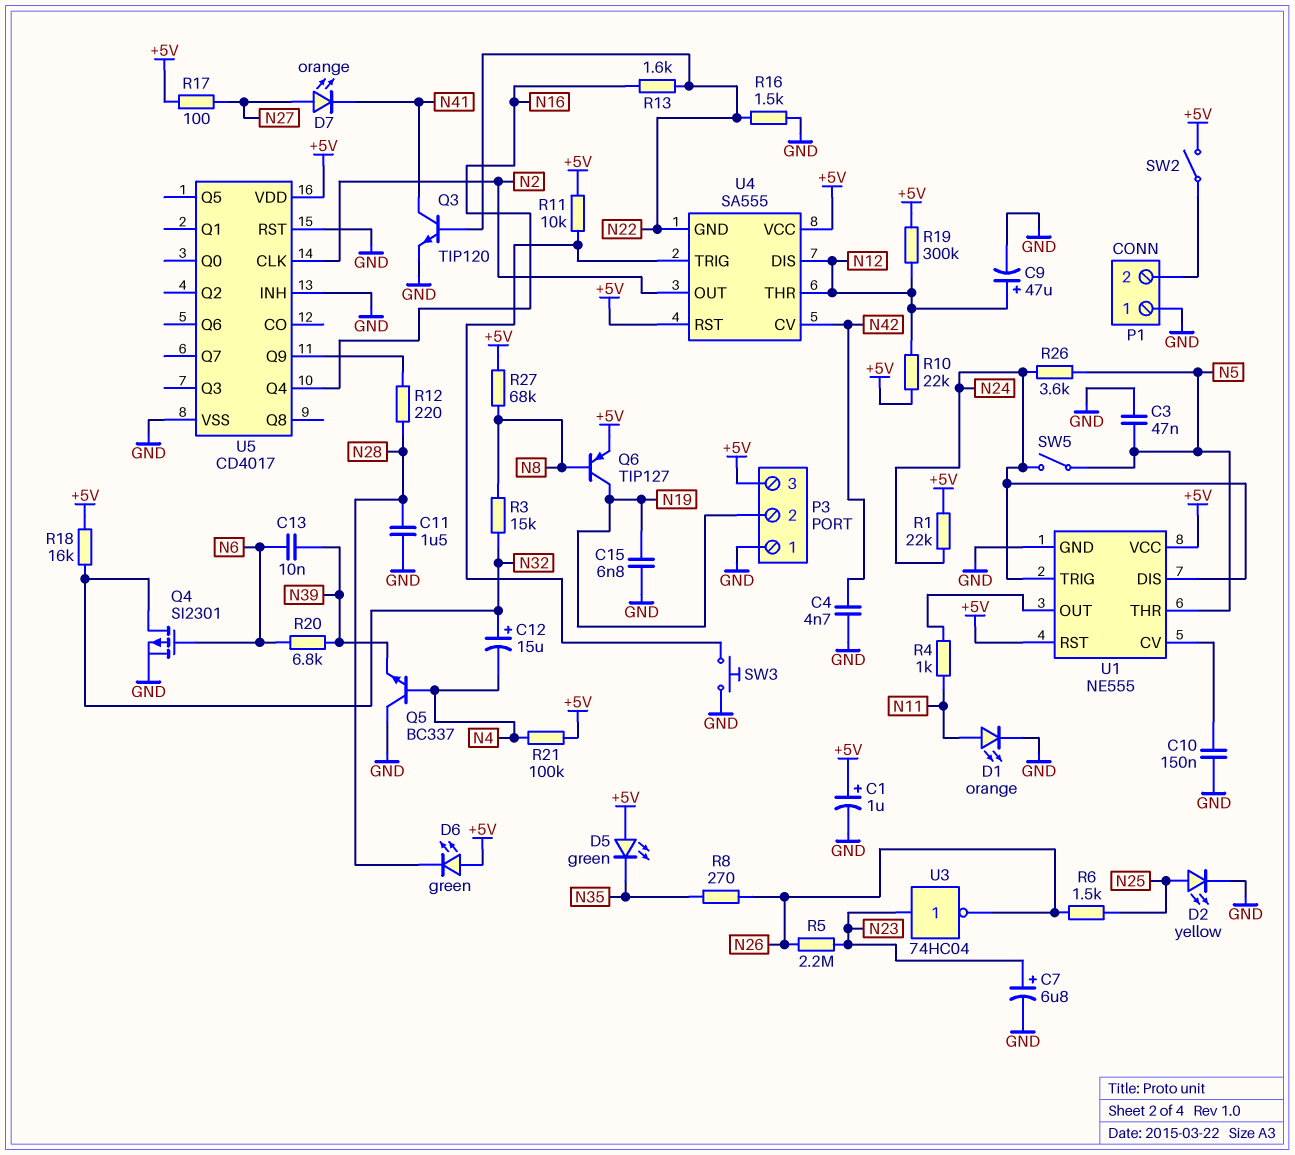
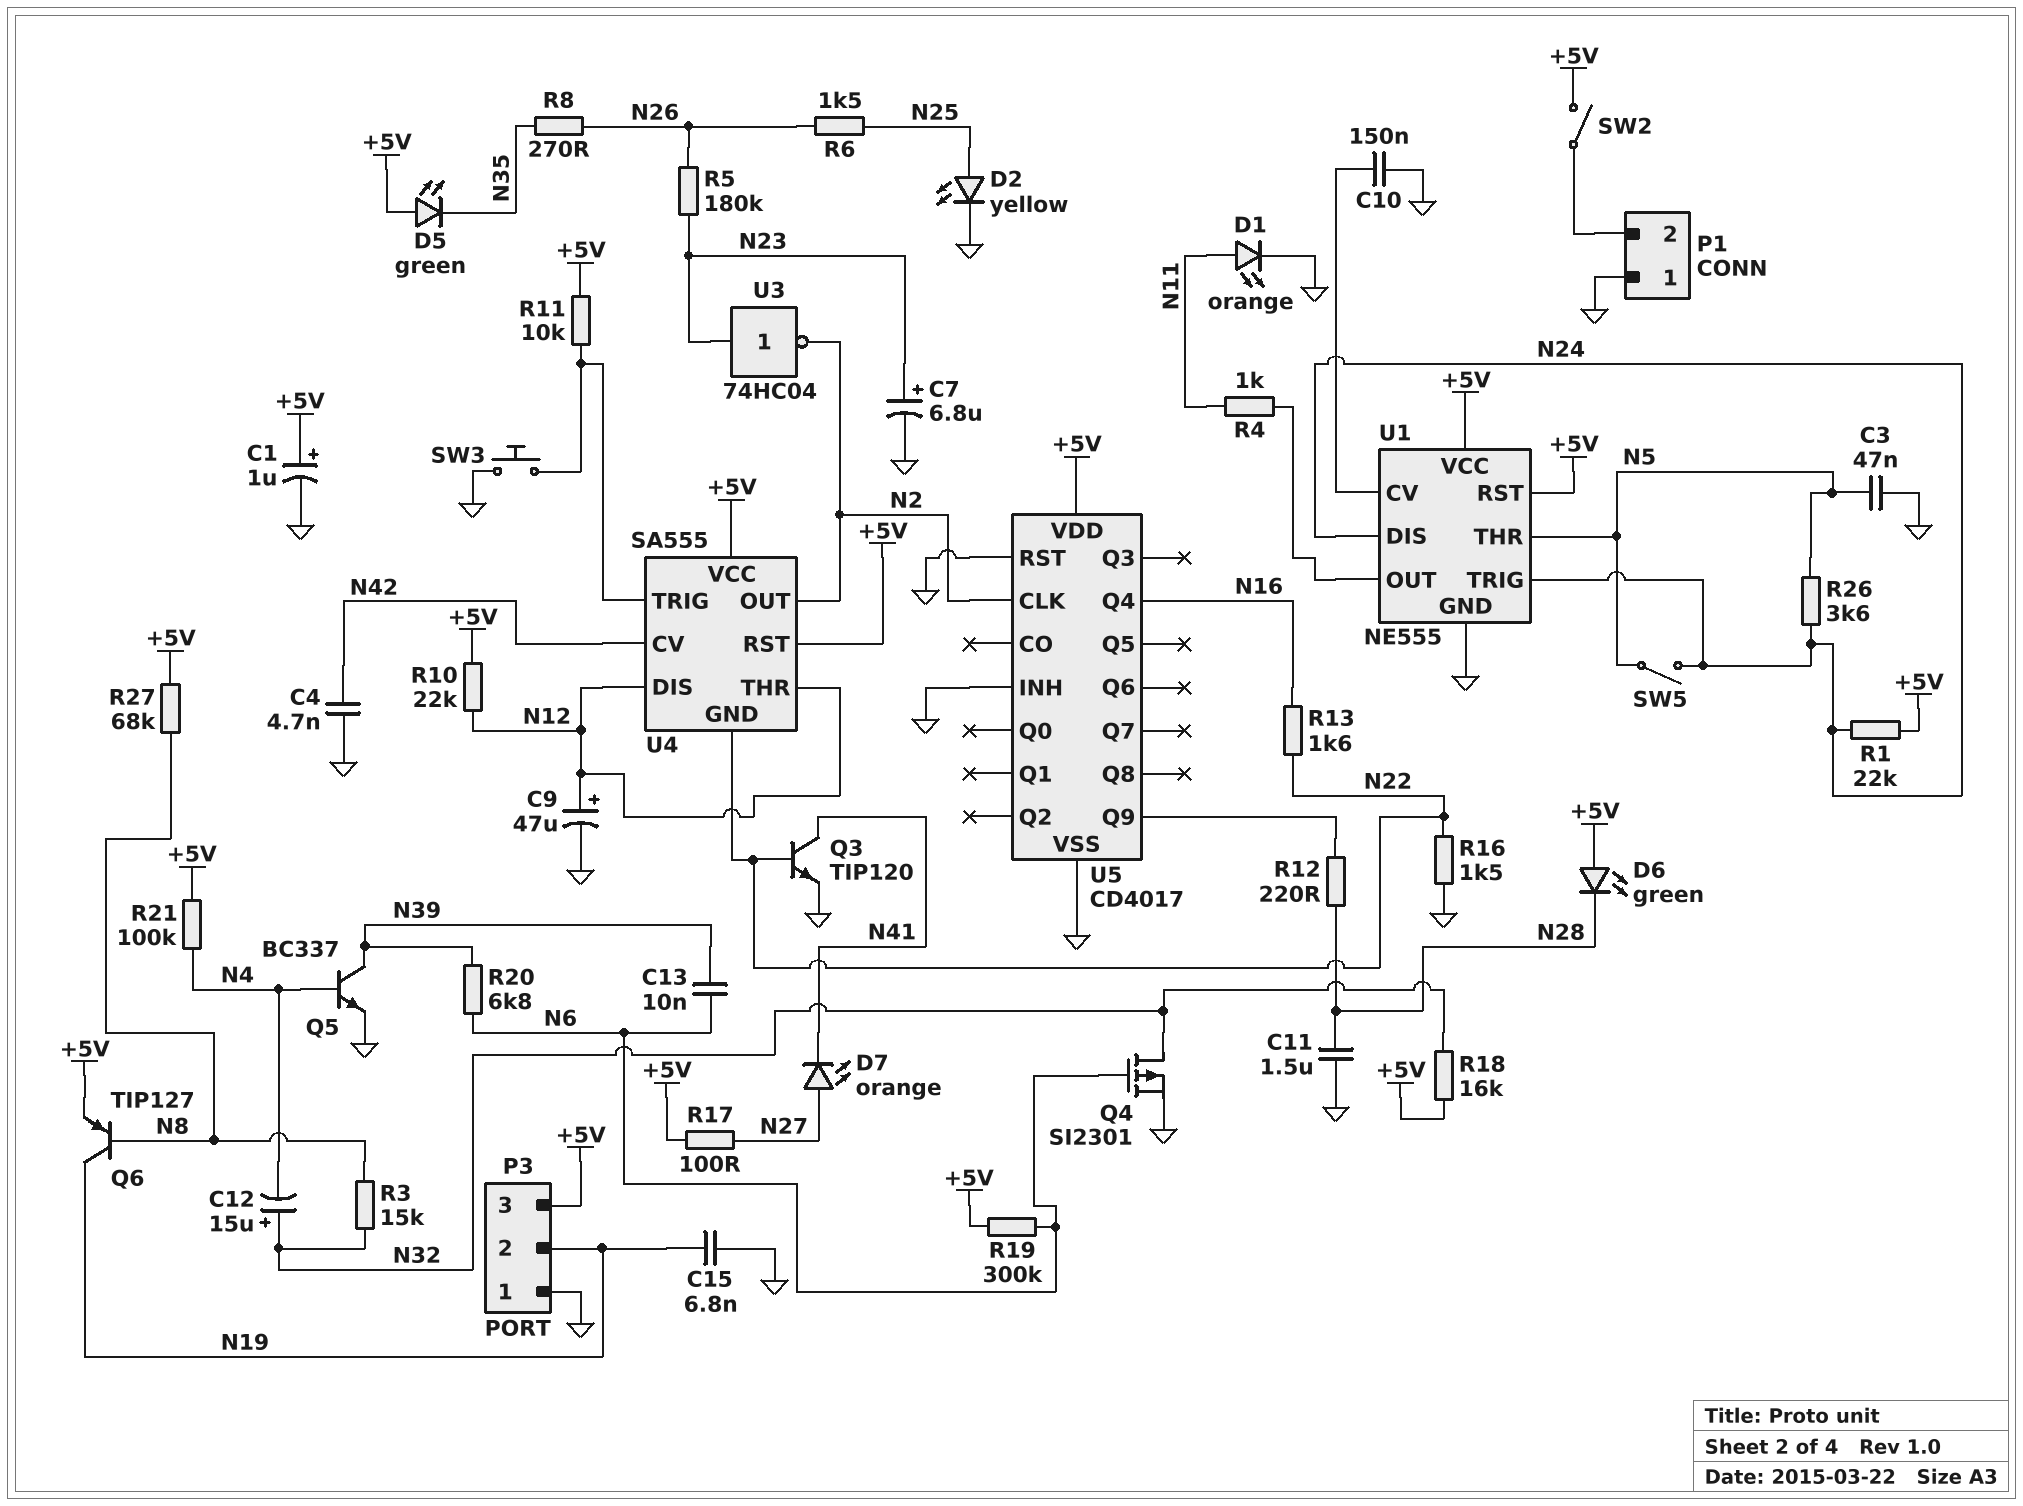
Q5: NPN BC337 (B N4, C GND, E N39) -> NPN BC337 (B N4, C N39, E GND)
R5: 2.2M (N23, N26) -> 180k (N23, N26)
R19: 300k (+5V, N12) -> 300k (+5V, N6)
U3: NOT 74HC04 (in N23, out N26) -> NOT 74HC04 (in N23, out N2)

